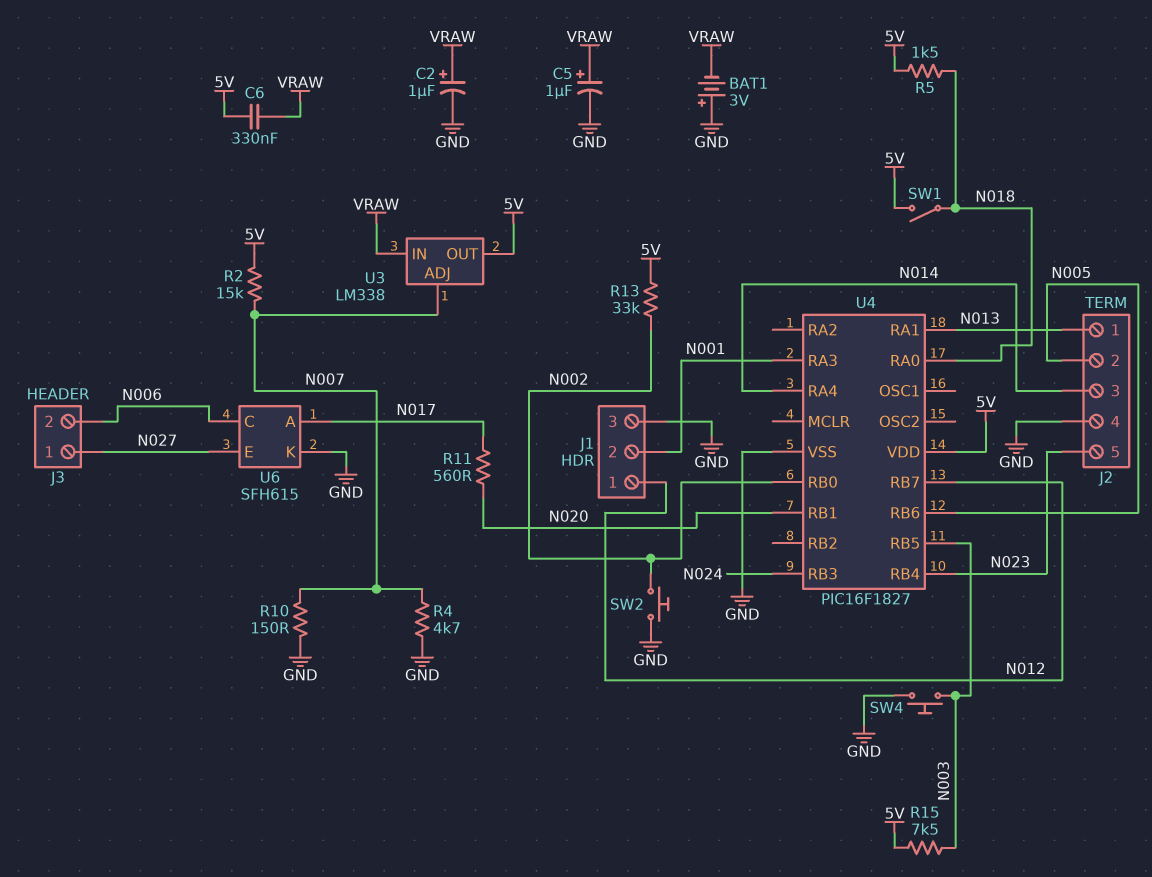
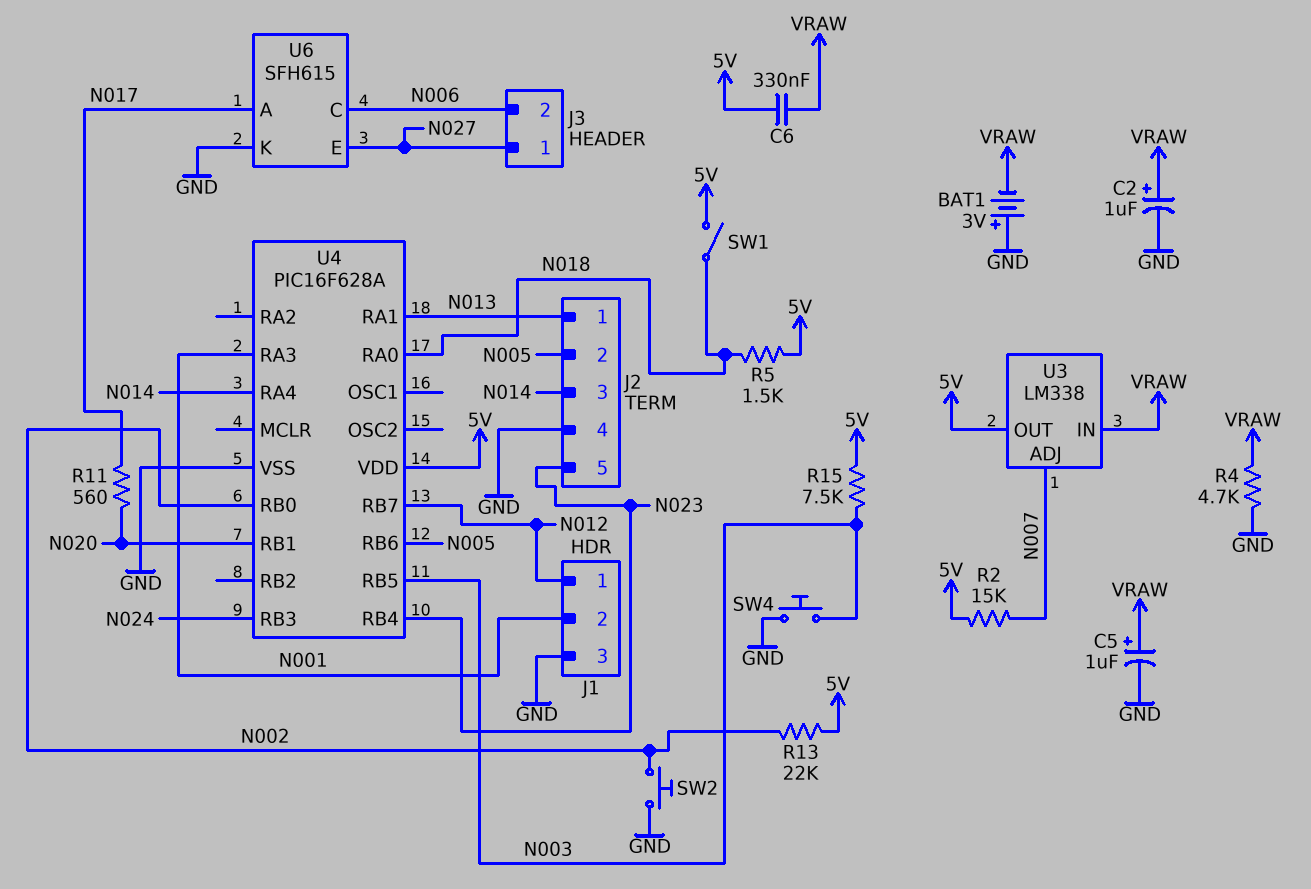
R4: 4.7k (GND, N007) -> 4.7k (GND, VRAW)
R10: 150 (GND, N007) -> none
R13: 33k (5V, N002) -> 22k (5V, N002)
U4: PIC16F1827 -> PIC16F628A

